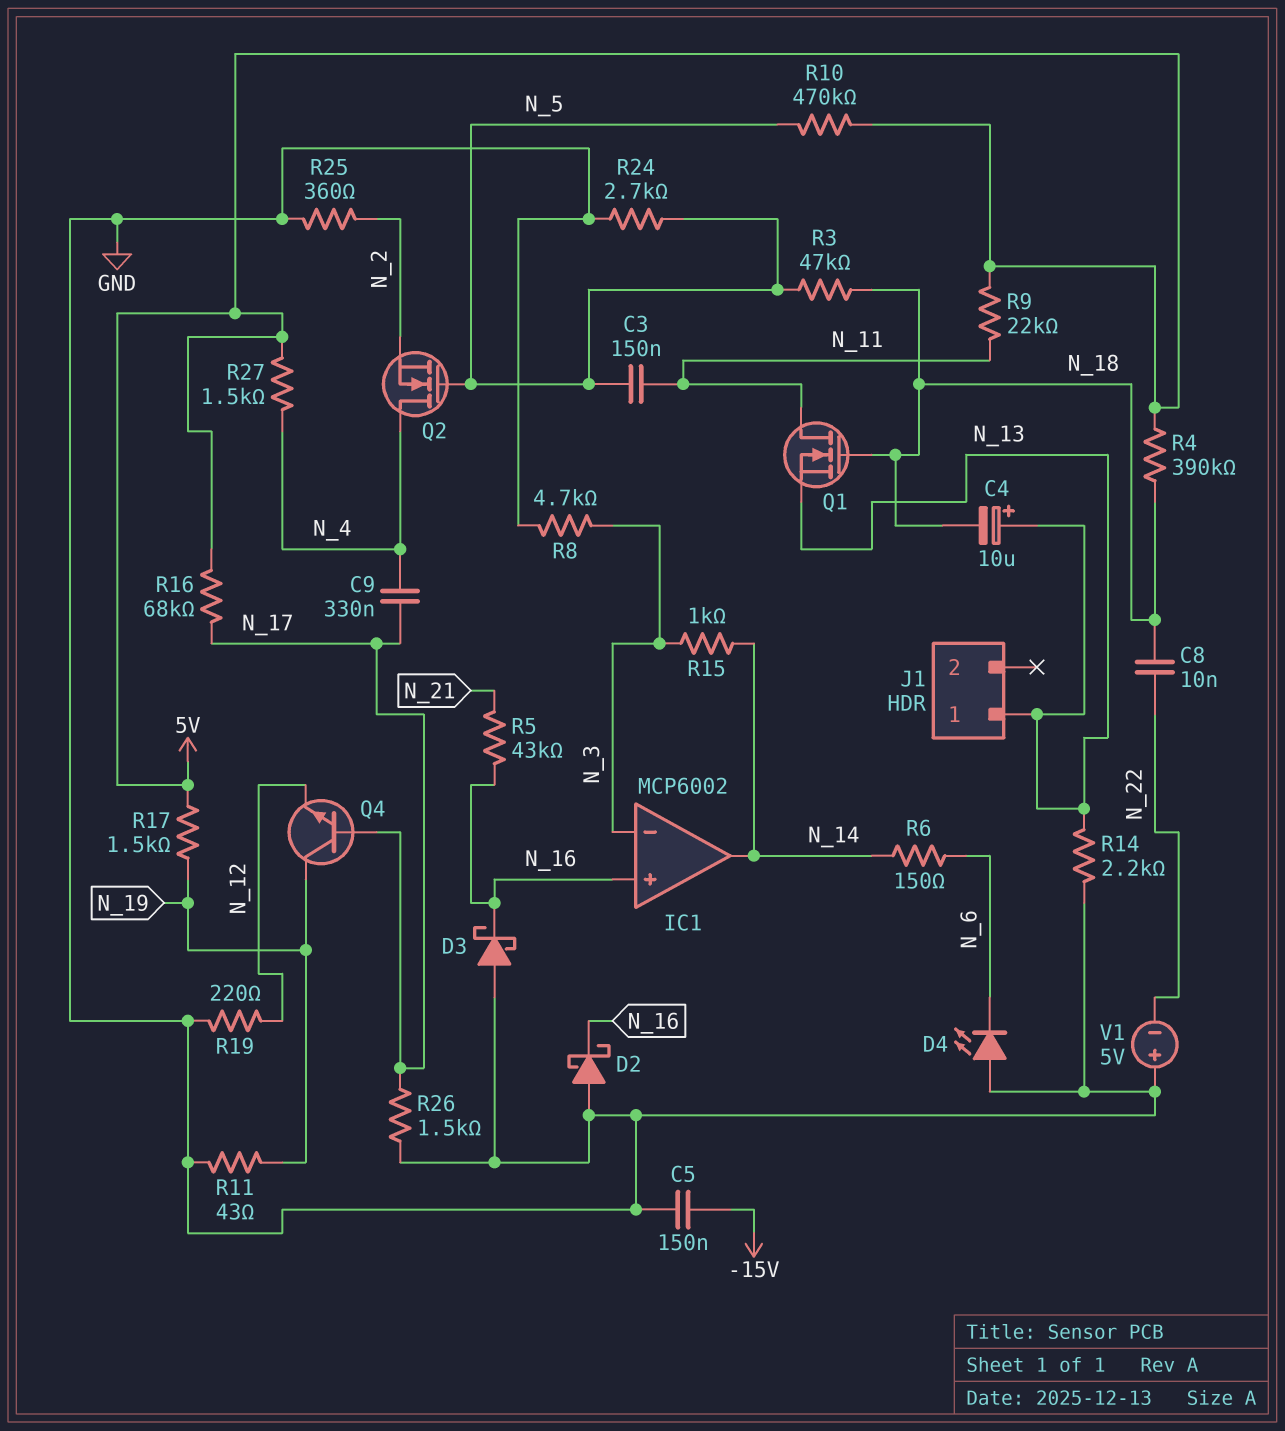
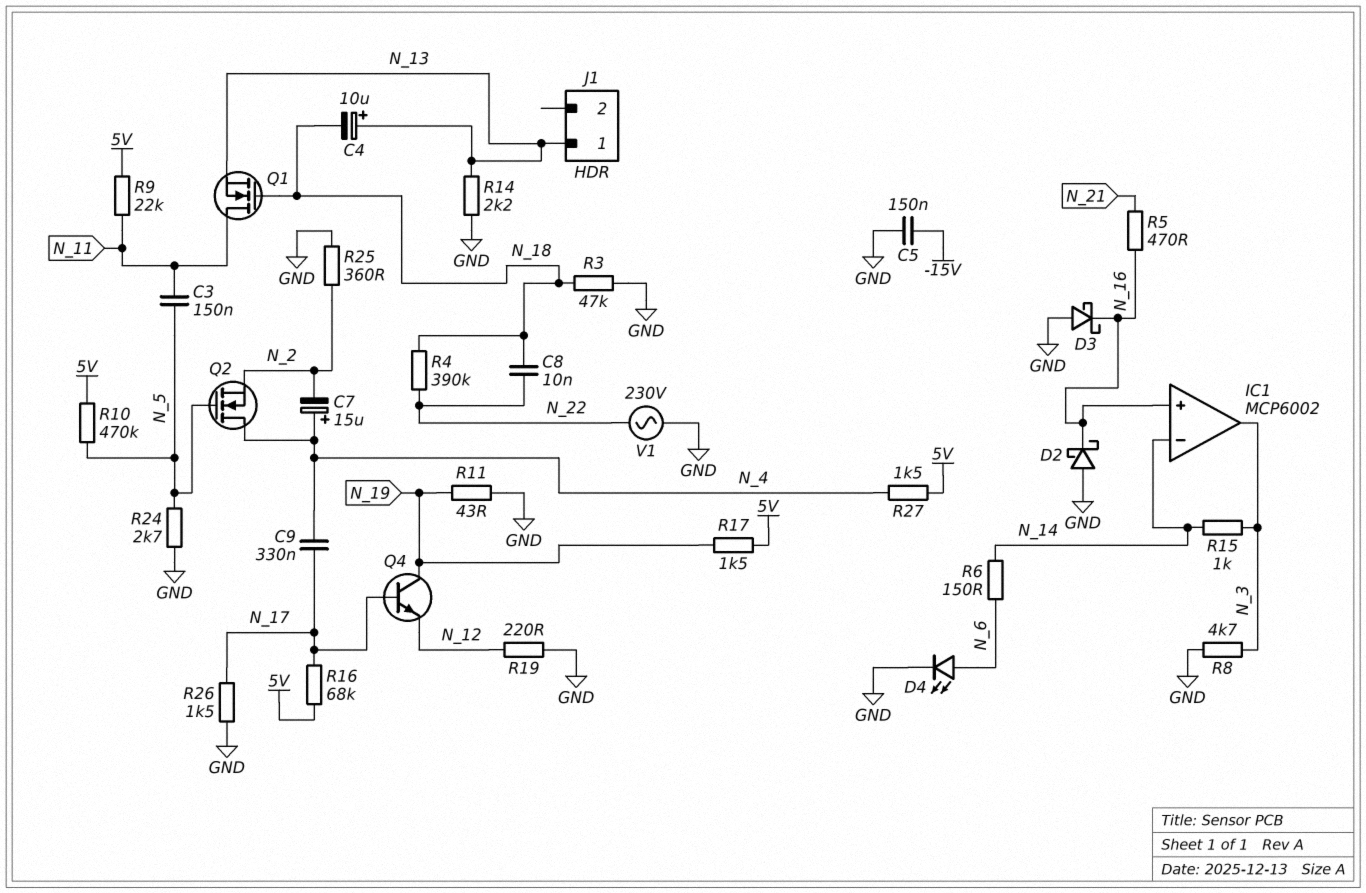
C7: none -> 15uF (plus N_4, minus N_2)
D4: LED (A GND, K N_6) -> LED (A N_6, K GND)
IC1 pin in-: N_3 -> N_14
IC1 pin out: N_14 -> N_3
R3: 47k (N_5, N_18) -> 47k (GND, N_18)
R4: 390k (5V, N_18) -> 390k (N_18, N_22)
R5: 43k (N_16, N_21) -> 470 (N_16, N_21)
V1: 5V (plus GND, minus N_22) -> AC 230V (GND, N_22)

